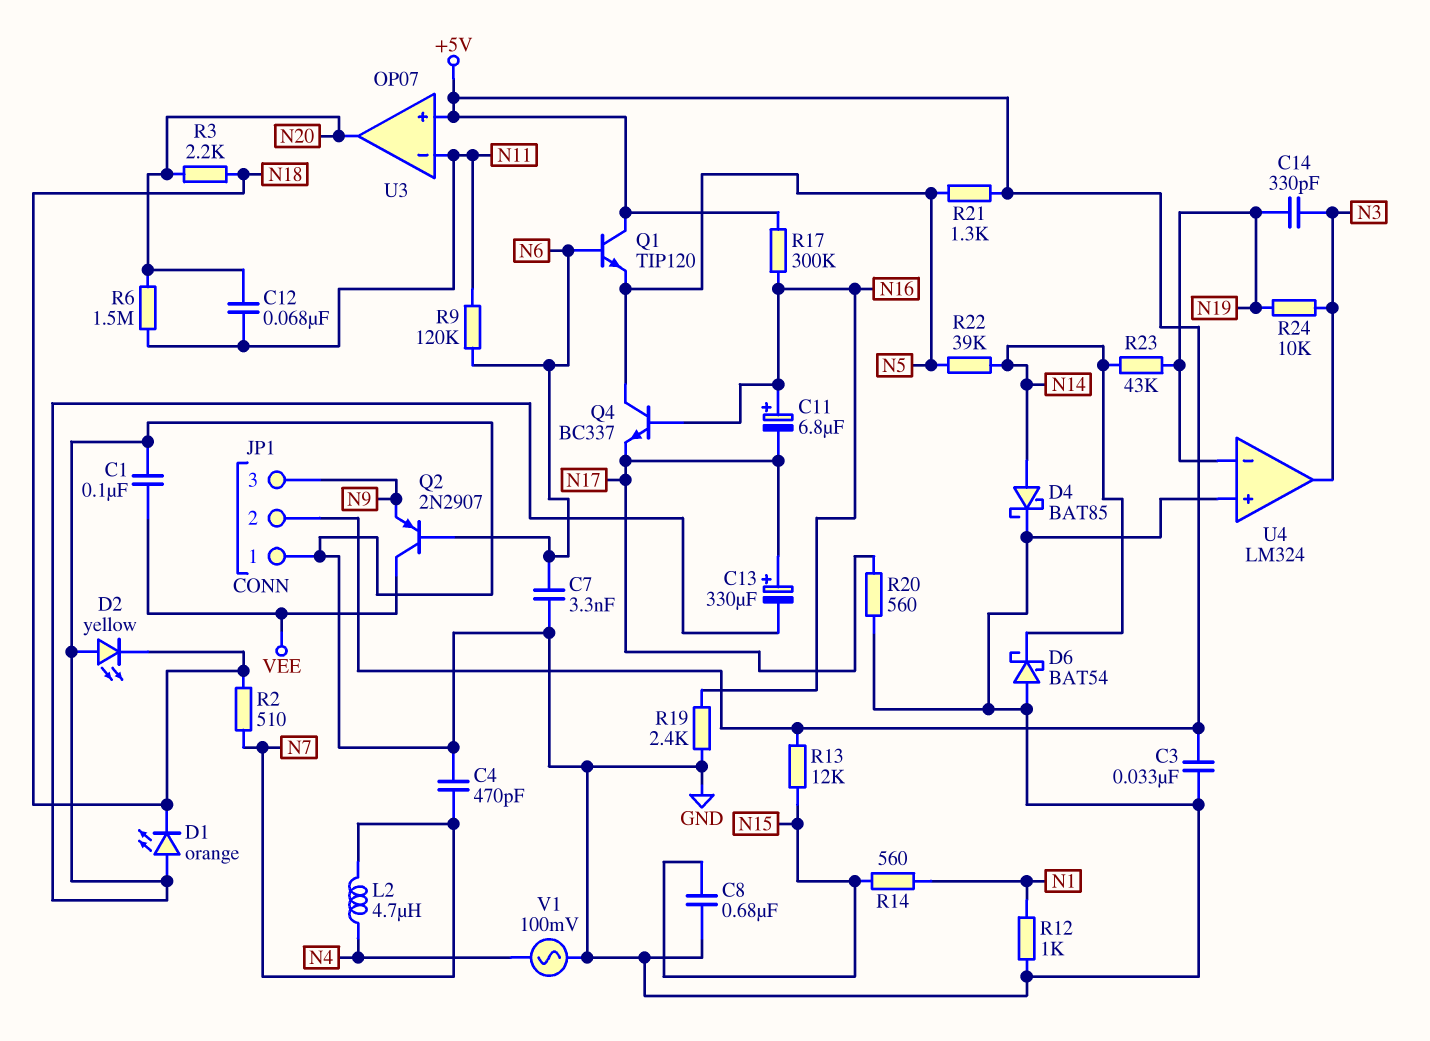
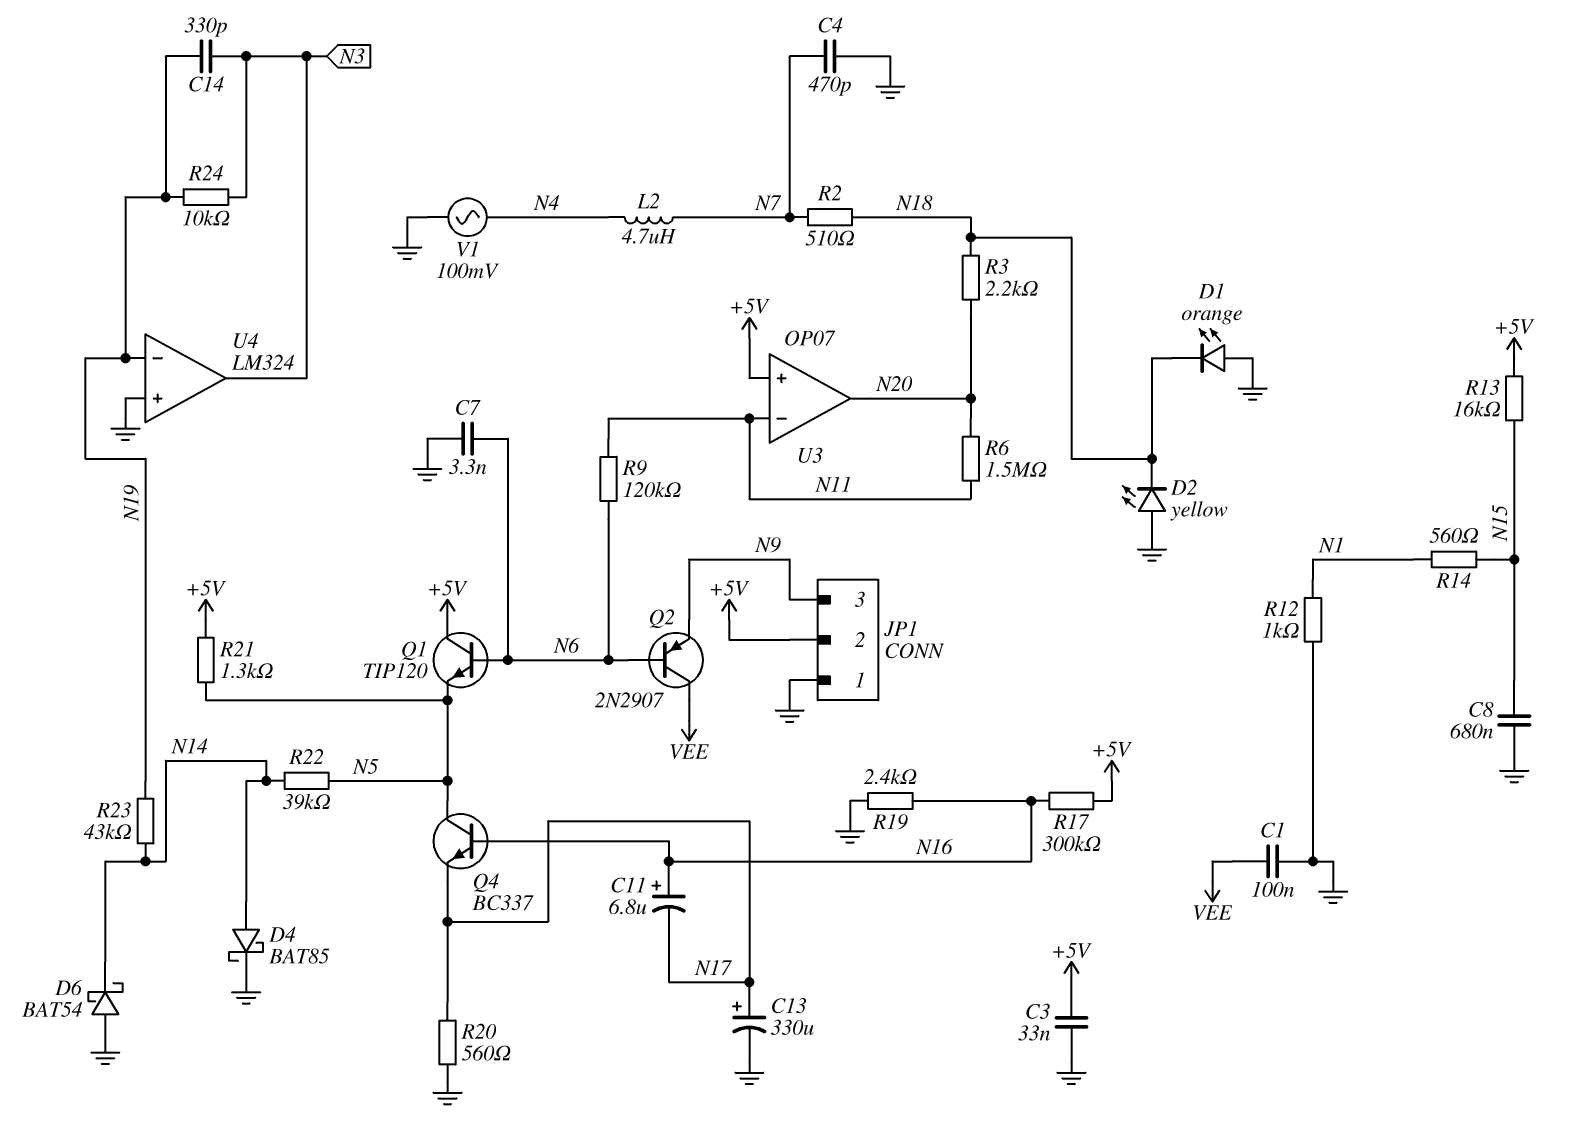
C12: 68nF (N11, N20) -> none
R13: 12k (+5V, N15) -> 16k (+5V, N15)

